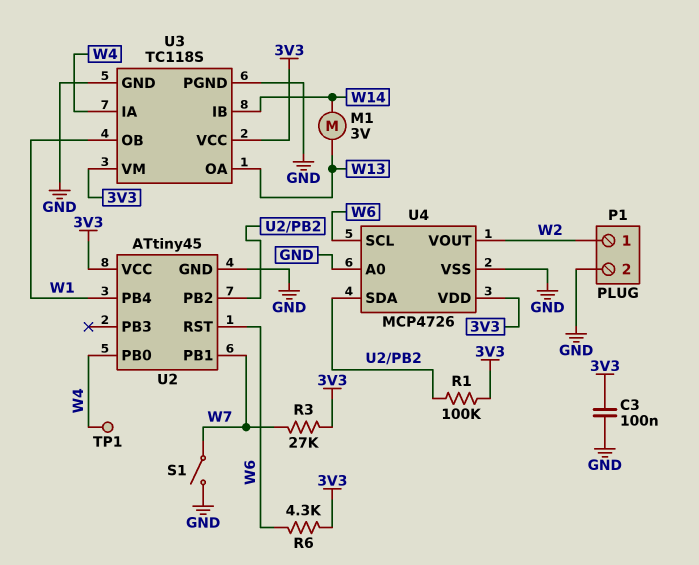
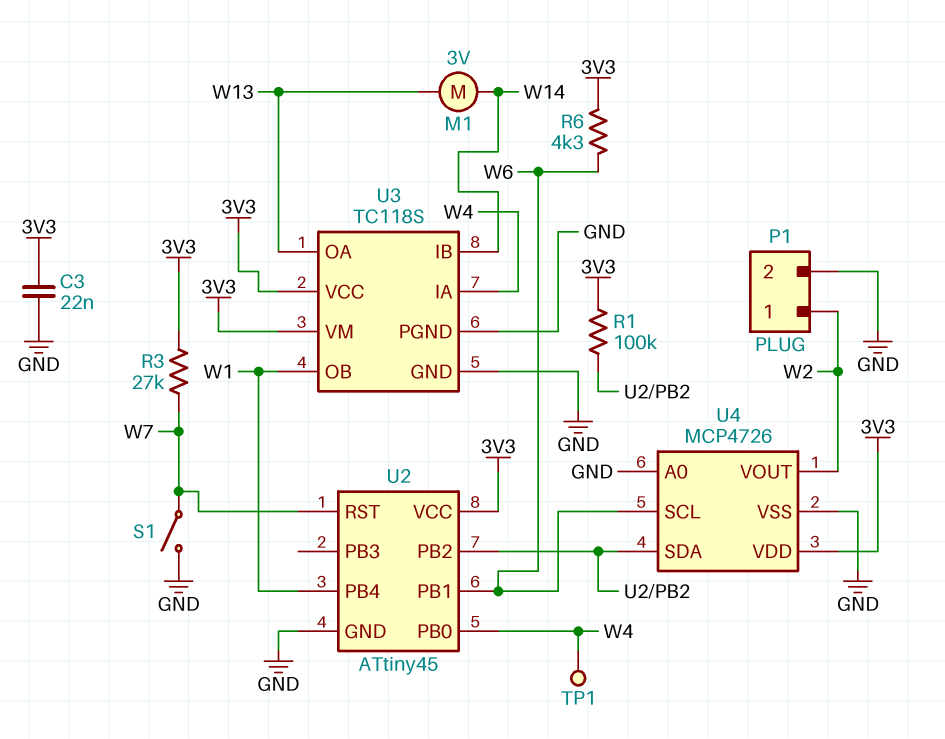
C3: 100nF (3V3, GND) -> 22nF (3V3, GND)
U2 pin PB1: W7 -> W6
U2 pin RST: W6 -> W7

